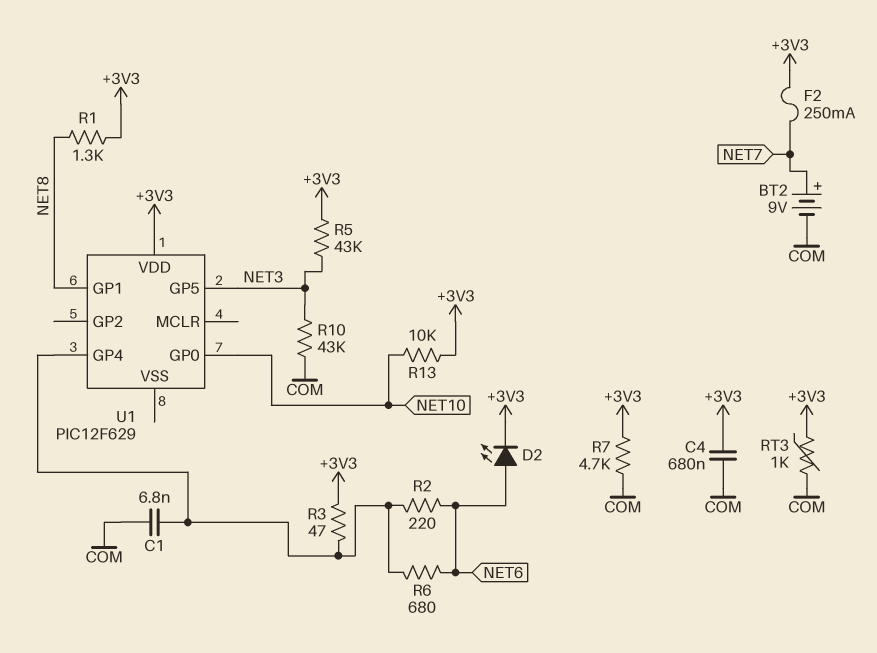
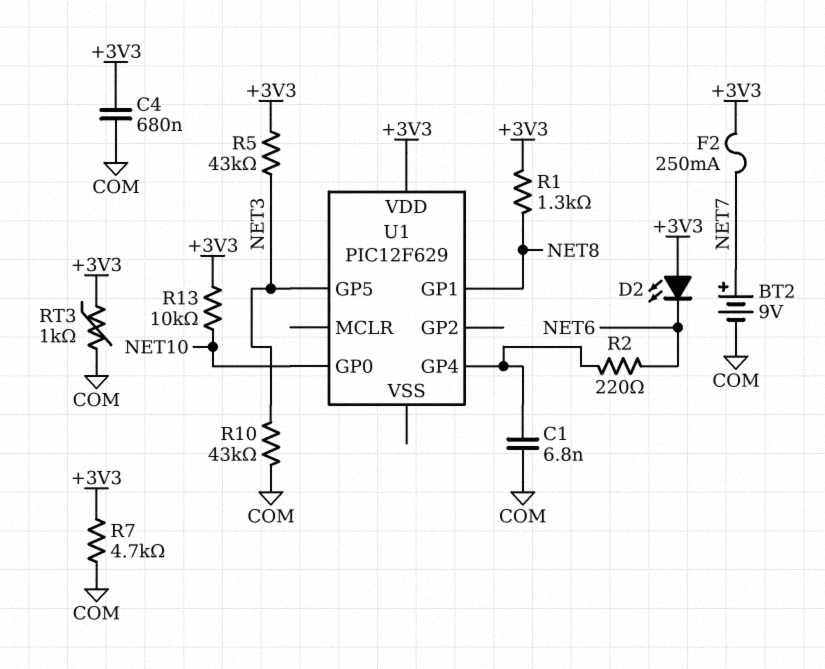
D2: LED (A NET6, K +3V3) -> LED (A +3V3, K NET6)
R3: 47 (+3V3, U1/GP4) -> none
R6: 680 (NET6, U1/GP4) -> none

